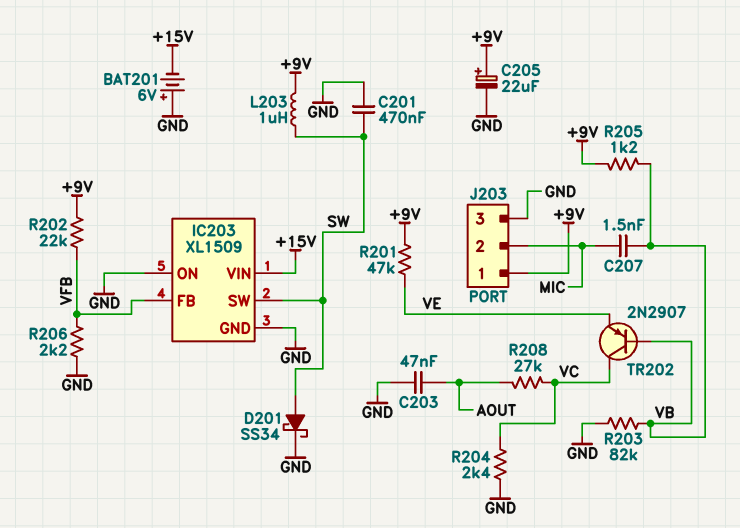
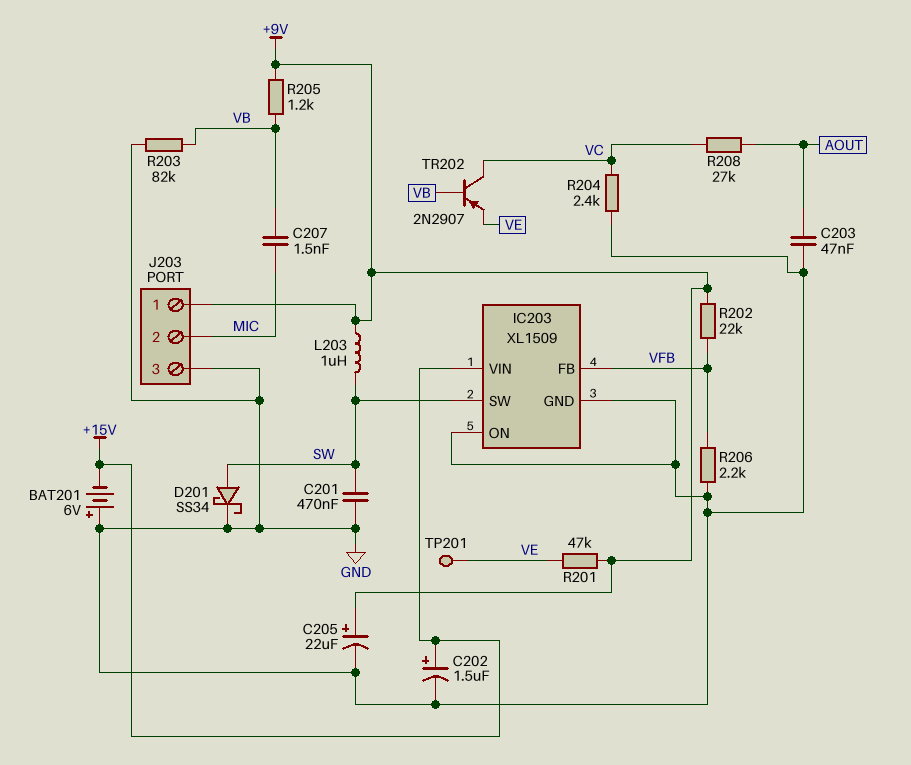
C202: none -> 1.5uF (plus +15V, minus GND)
TP201: none -> test point (VE)

